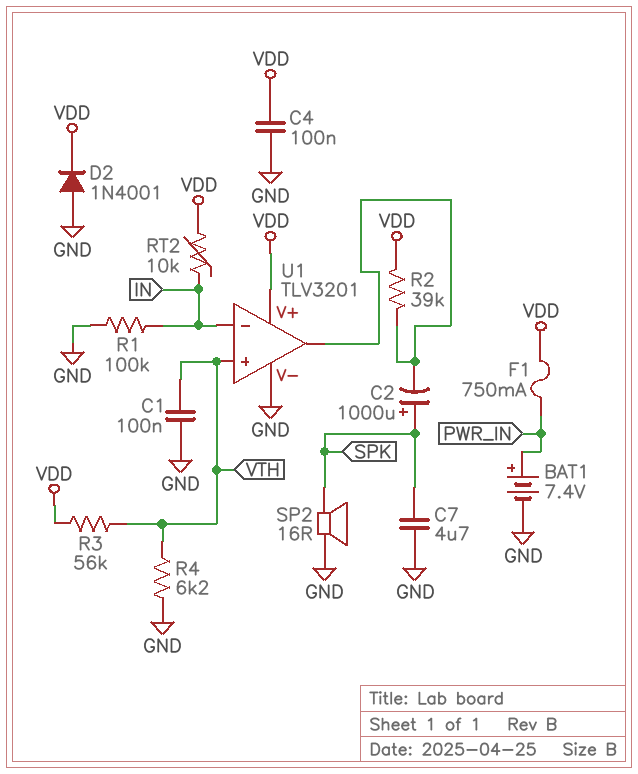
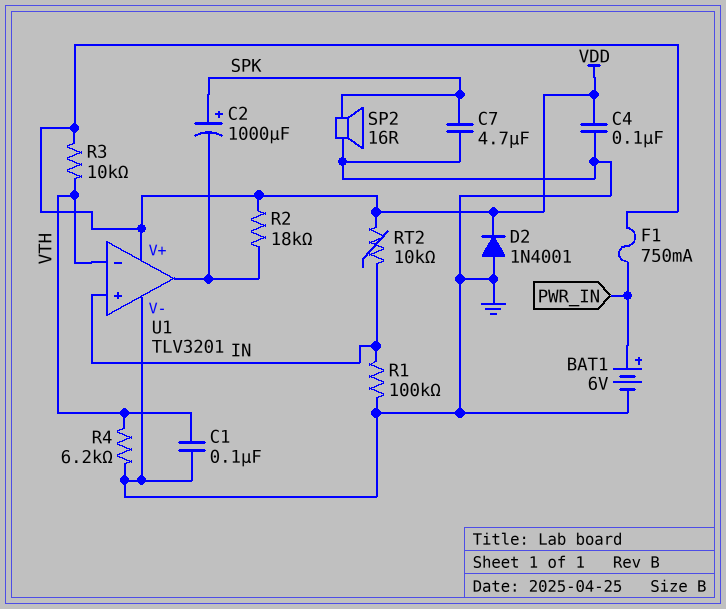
BAT1: 7.4V (plus PWR_IN, minus GND) -> 6V (plus PWR_IN, minus GND)
R2: 39k (U1/out, VDD) -> 18k (U1/out, VDD)
R3: 56k (VDD, VTH) -> 10k (VDD, VTH)
U1 pin in+: VTH -> IN
U1 pin in-: IN -> VTH

